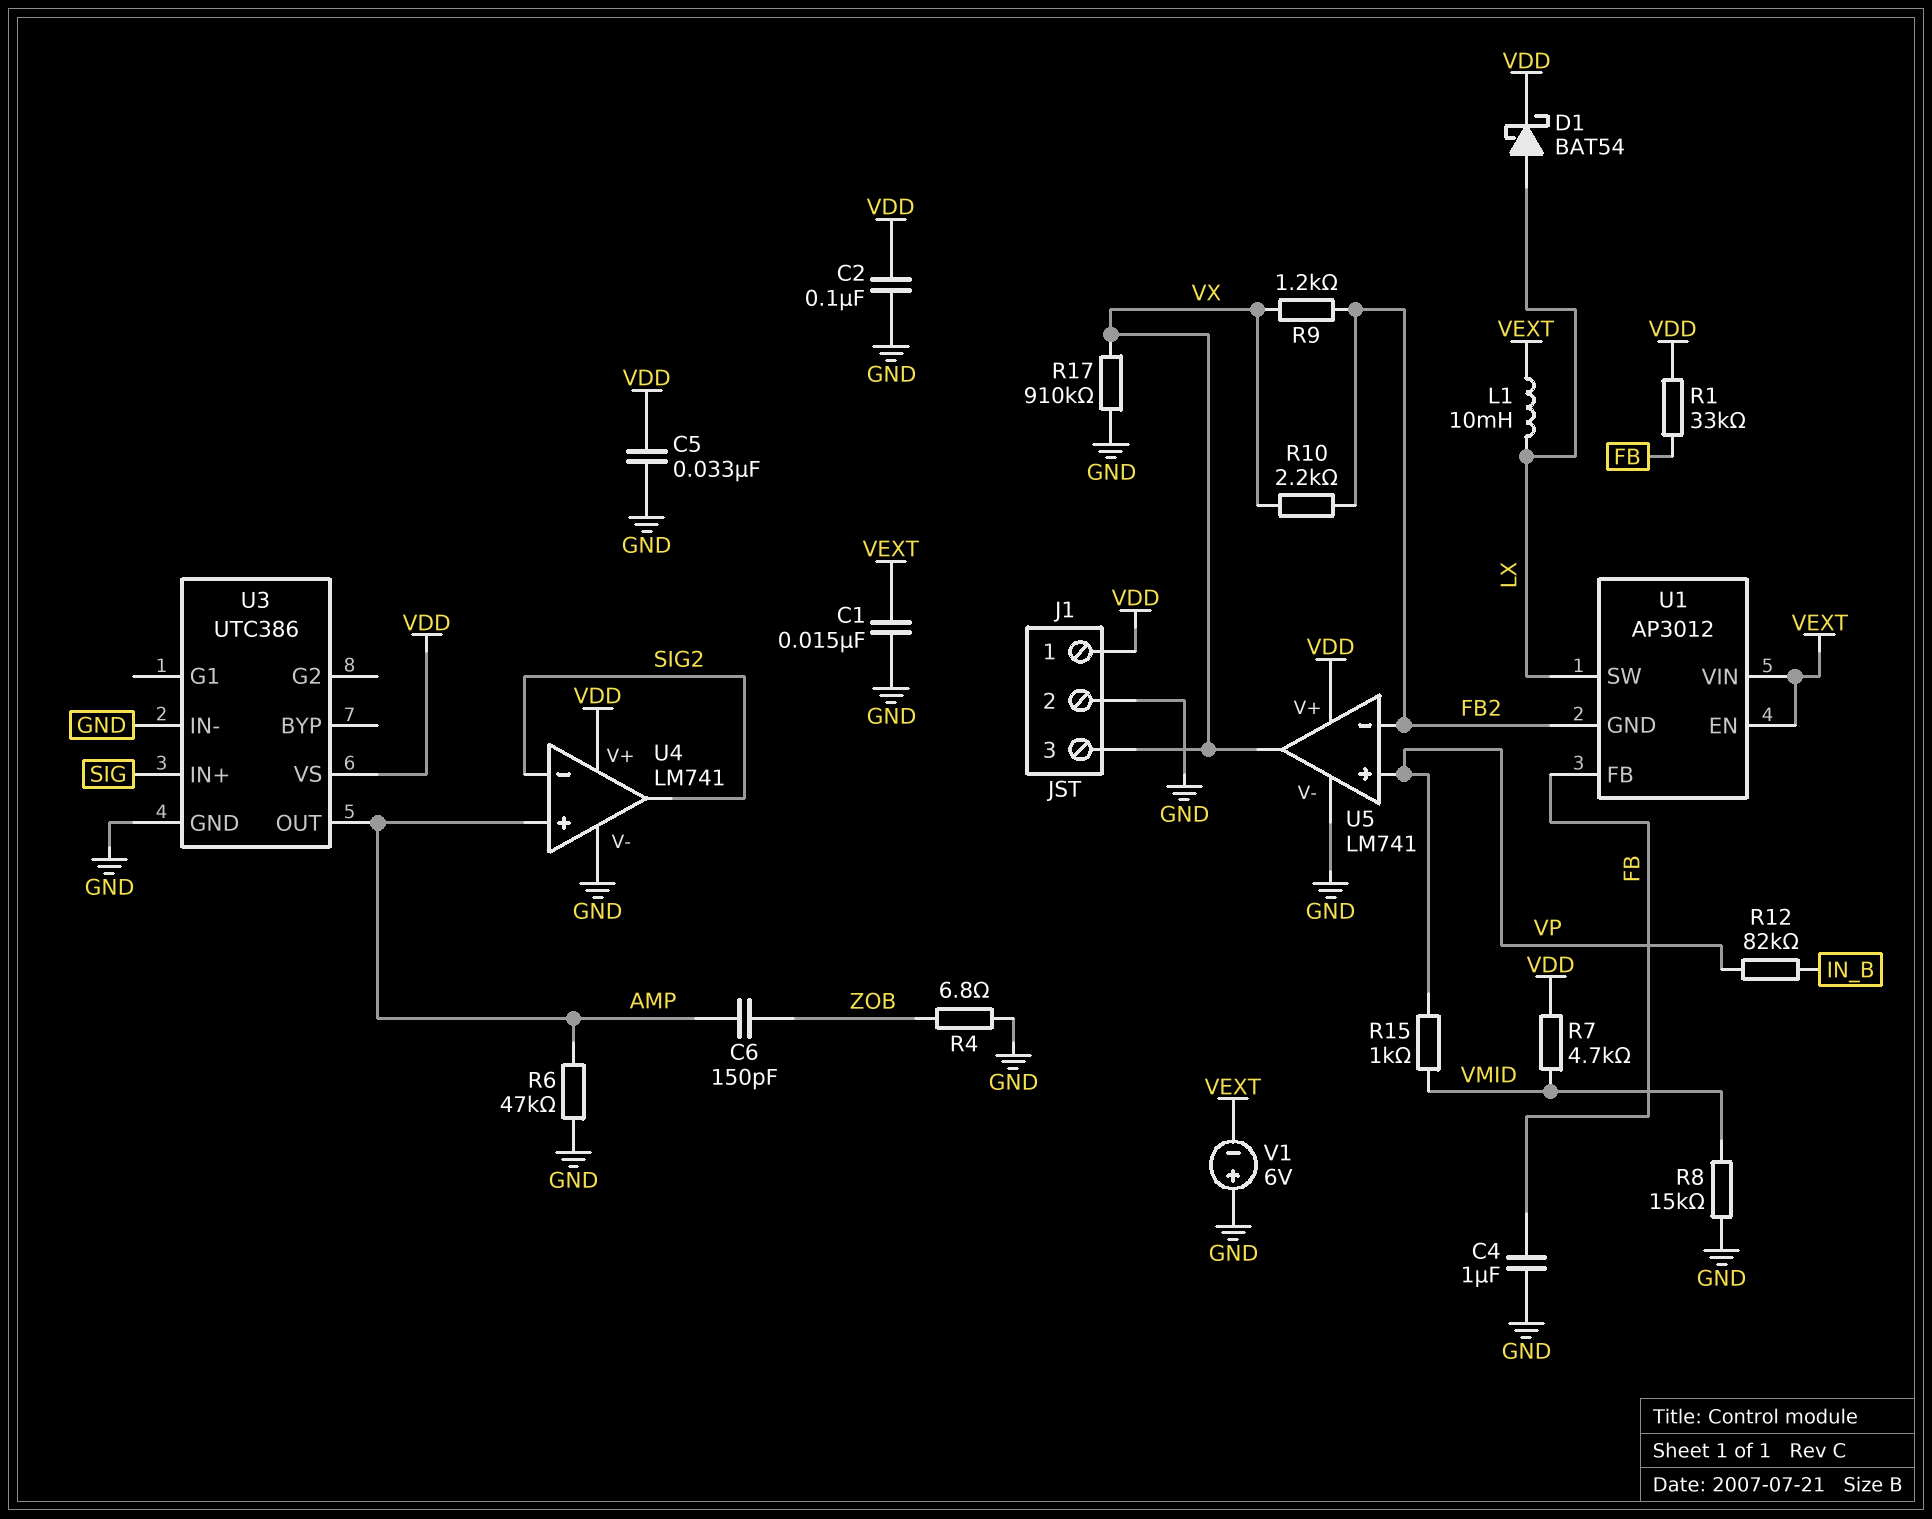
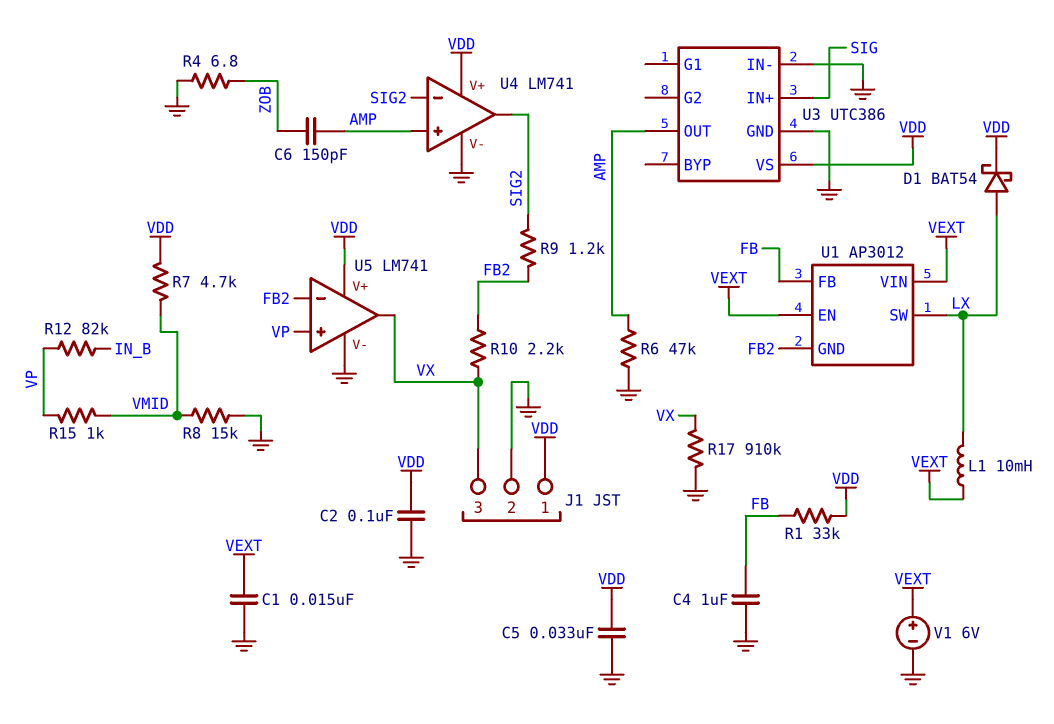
R9: 1.2k (FB2, VX) -> 1.2k (FB2, SIG2)
V1: 6V (plus GND, minus VEXT) -> 6V (plus VEXT, minus GND)

